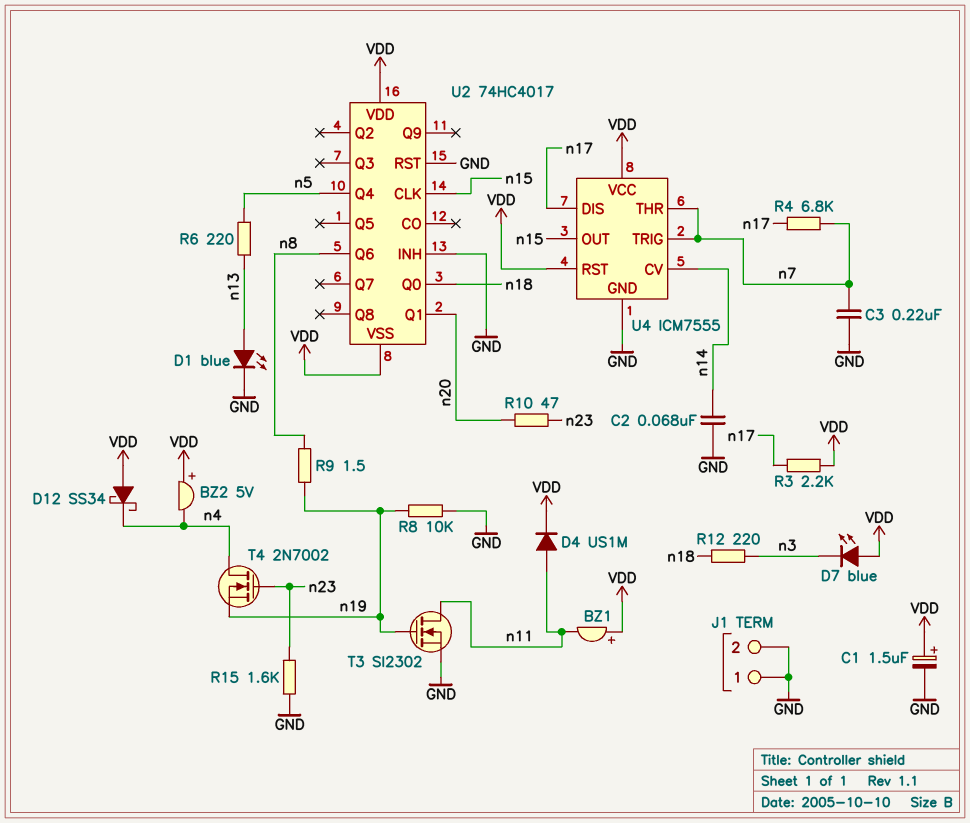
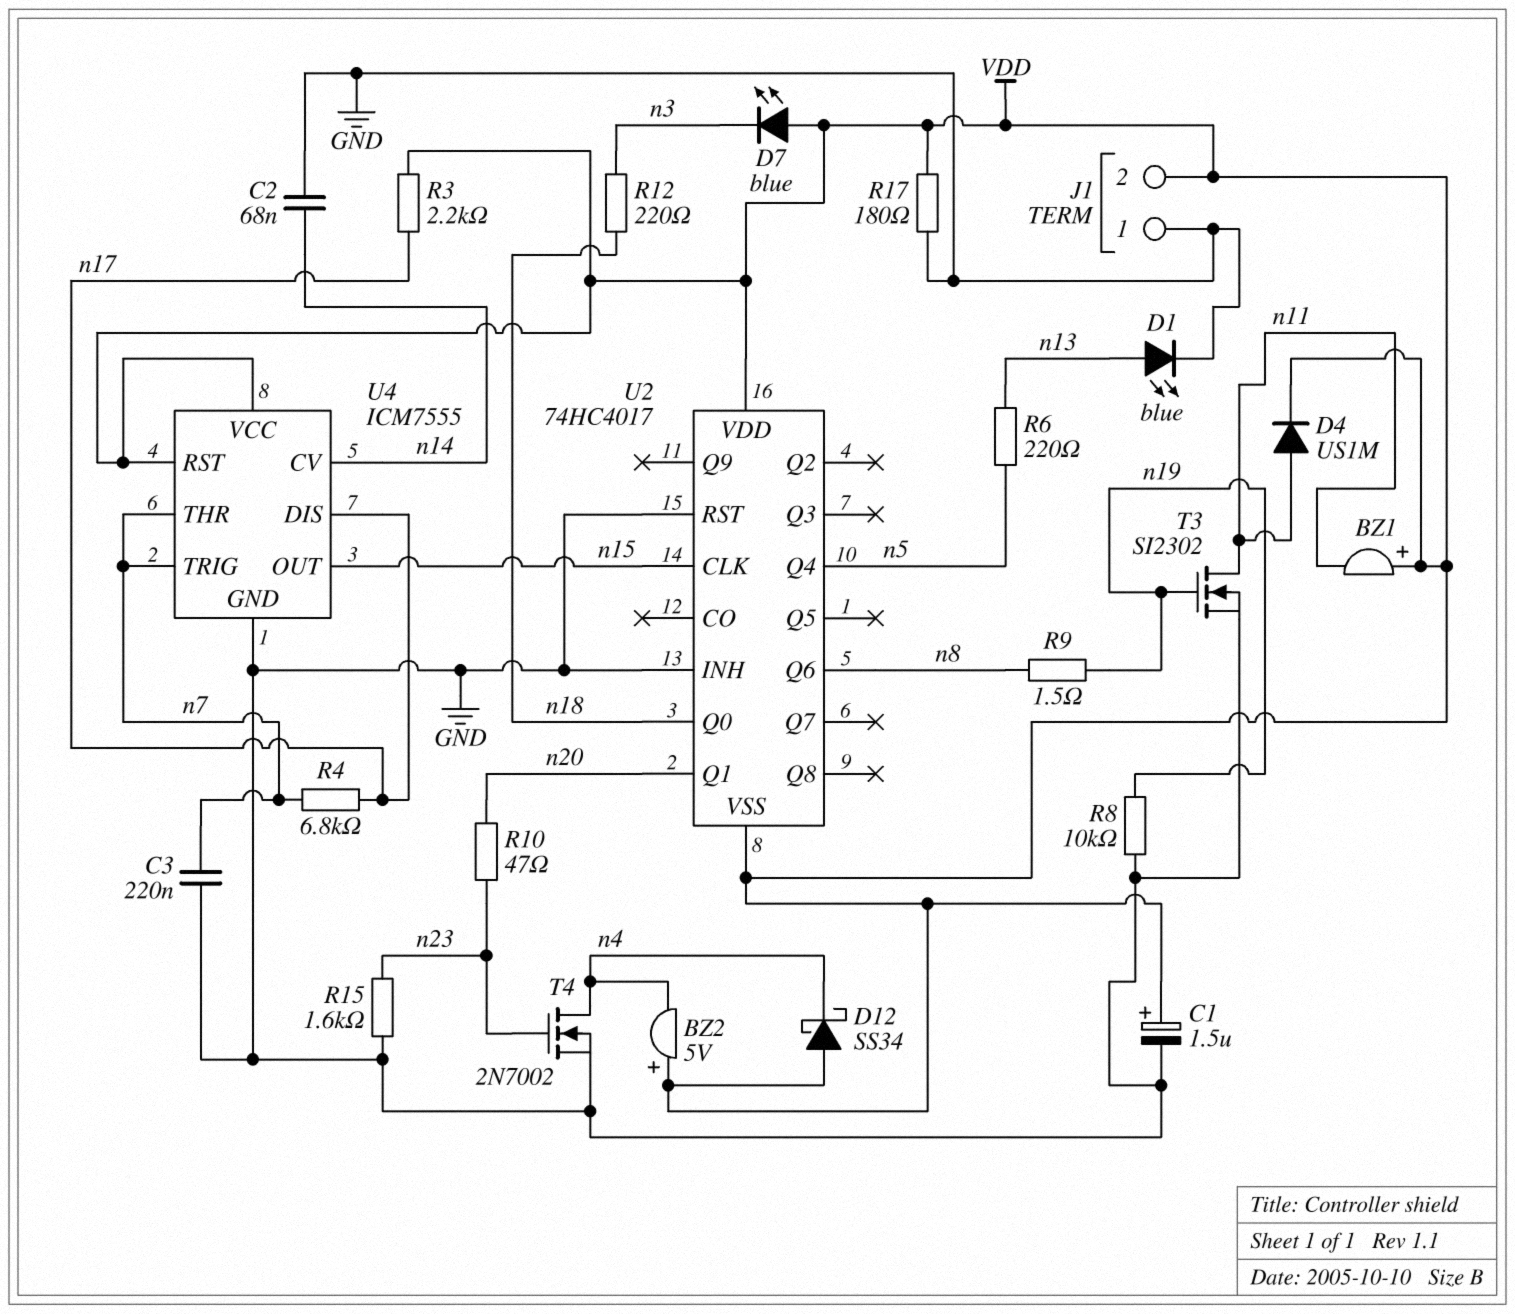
J1 pin 2: GND -> VDD
R17: none -> 180 (GND, VDD)
T4: NMOS 2N7002 (G n23, D n4, S n19) -> NMOS 2N7002 (G n23, D n4, S GND)

